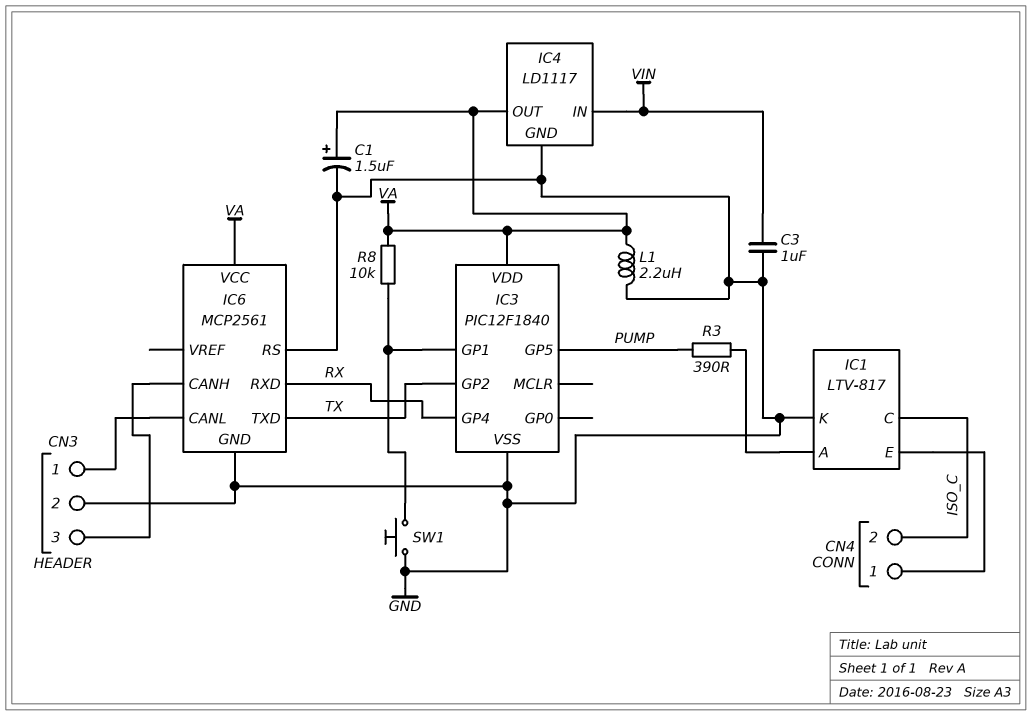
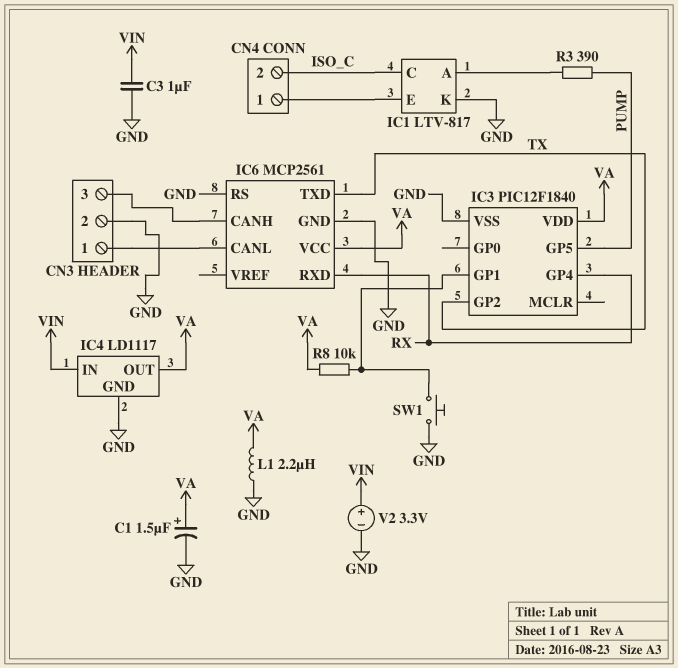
V2: none -> 3.3V (plus VIN, minus GND)

